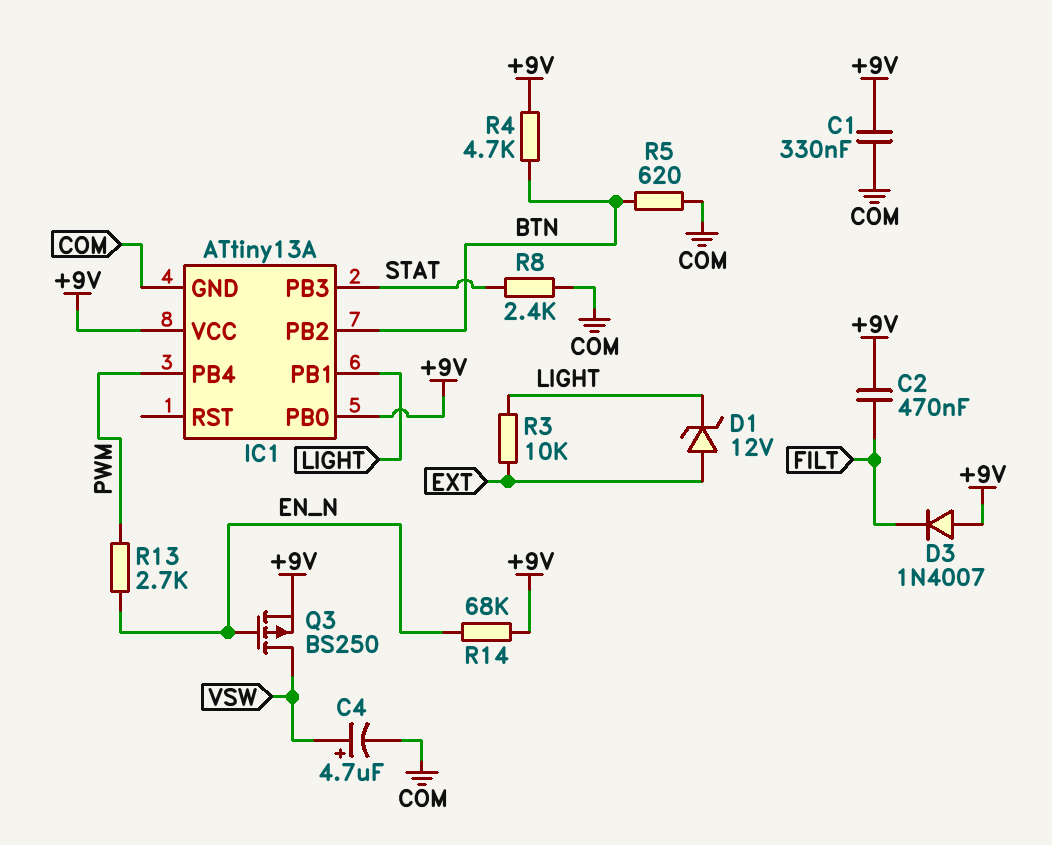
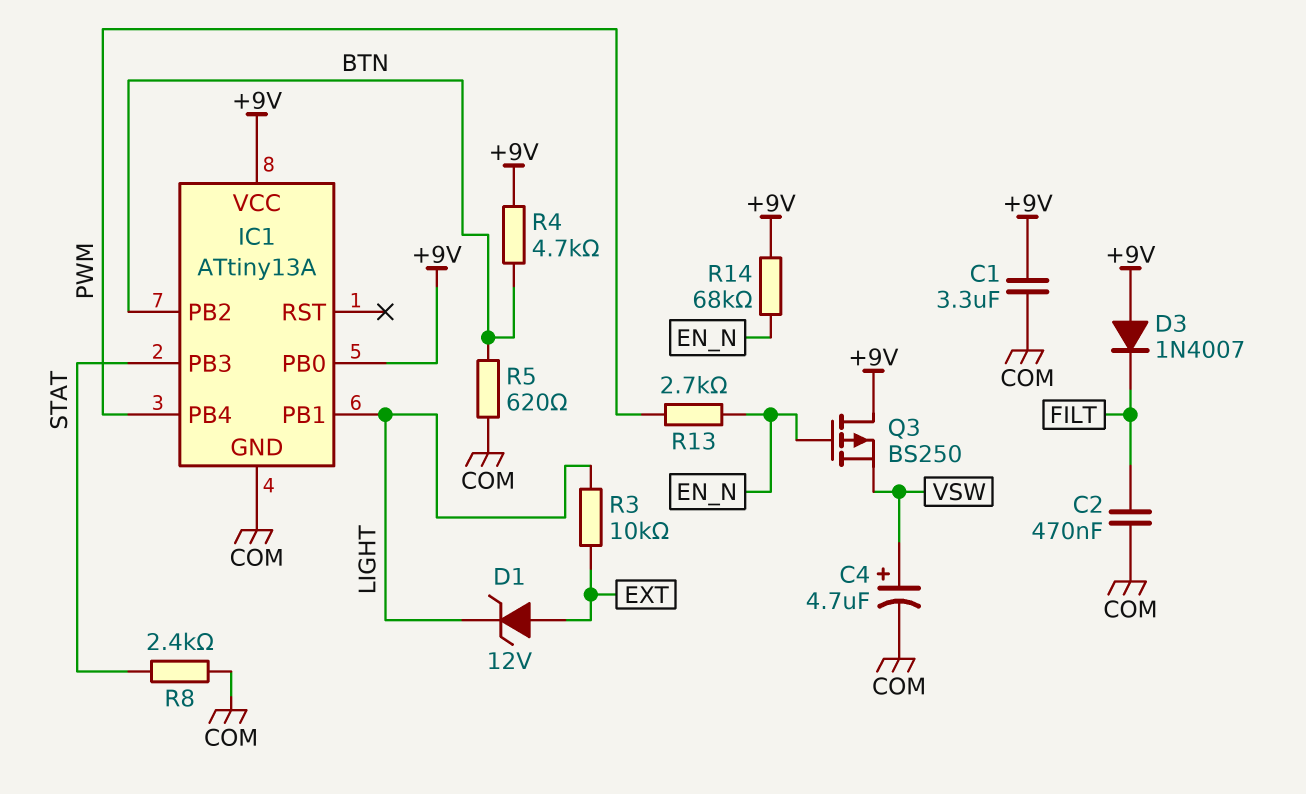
C1: 330nF (+9V, COM) -> 3.3uF (+9V, COM)
C2: 470nF (+9V, FILT) -> 470nF (COM, FILT)
Q3: PMOS BS250 (G EN_N, D VSW, S +9V) -> PMOS BS250 (G EN_N, D +9V, S VSW)

